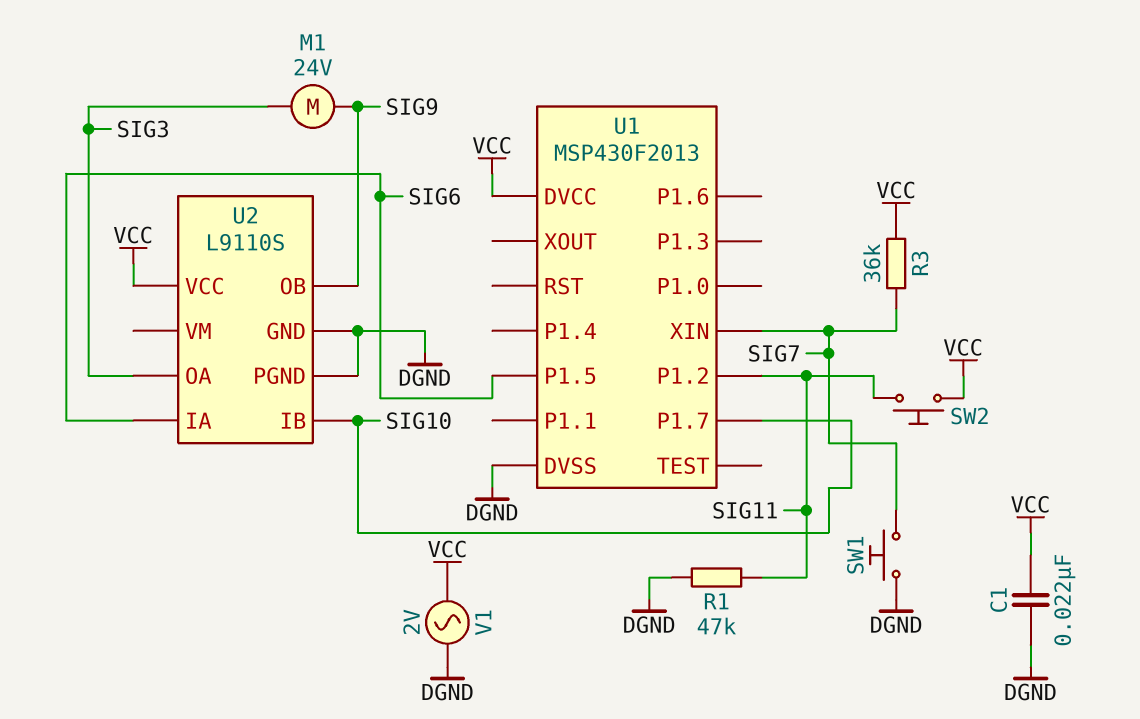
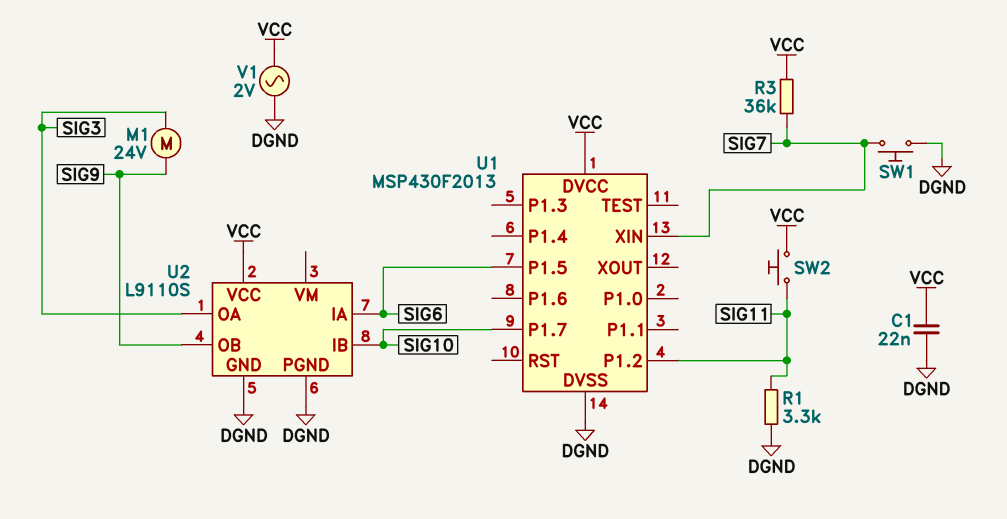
R1: 47k (DGND, SIG11) -> 3.3k (DGND, SIG11)

